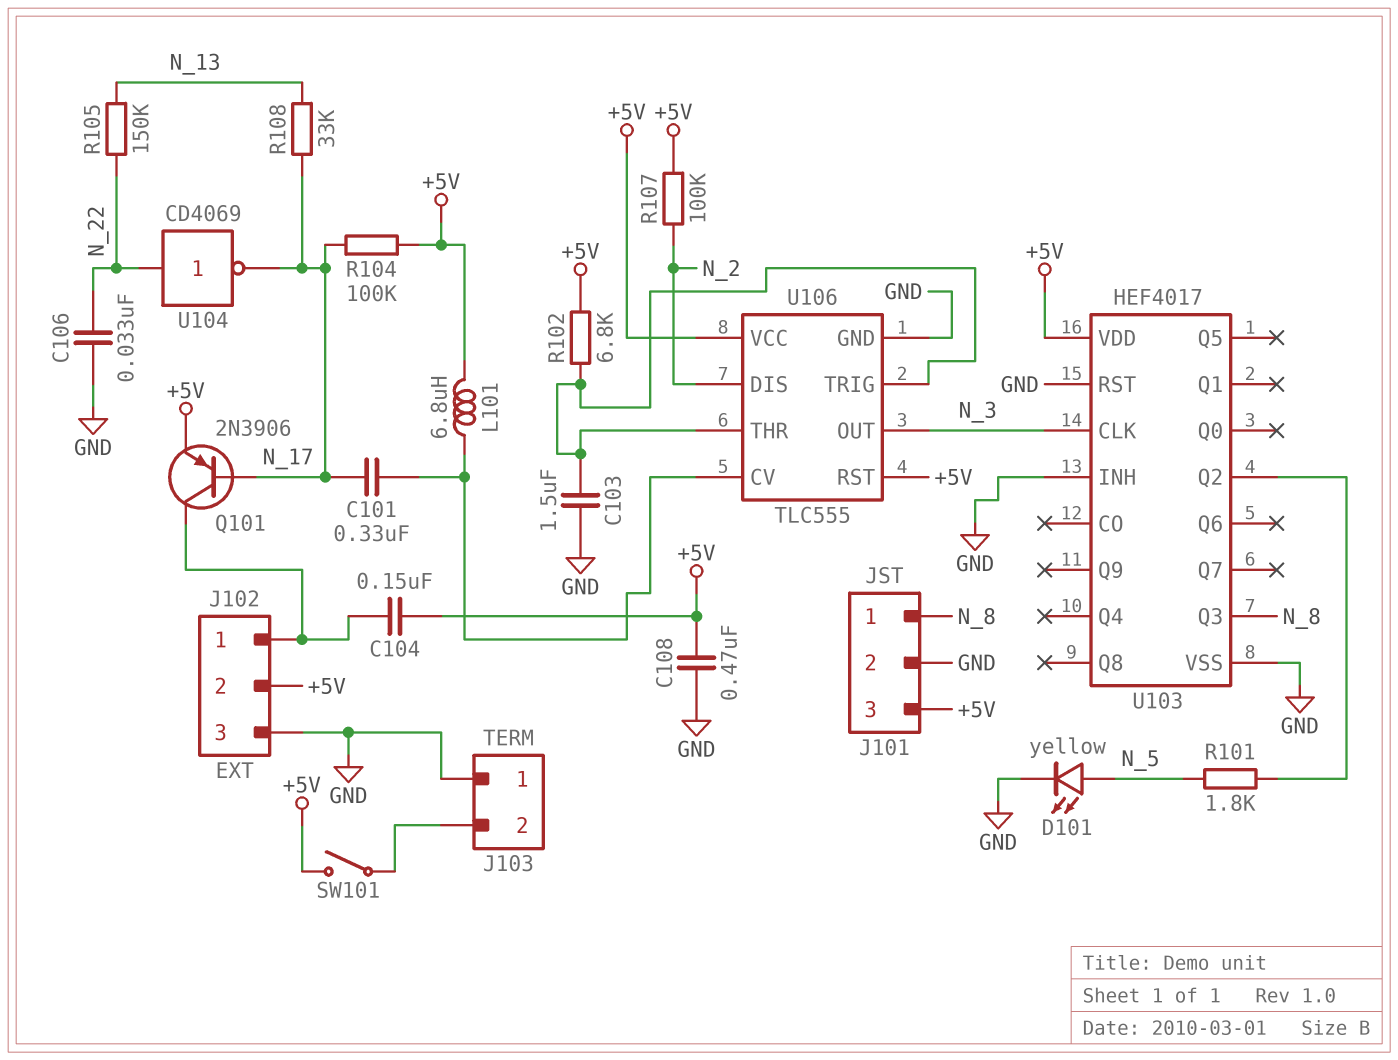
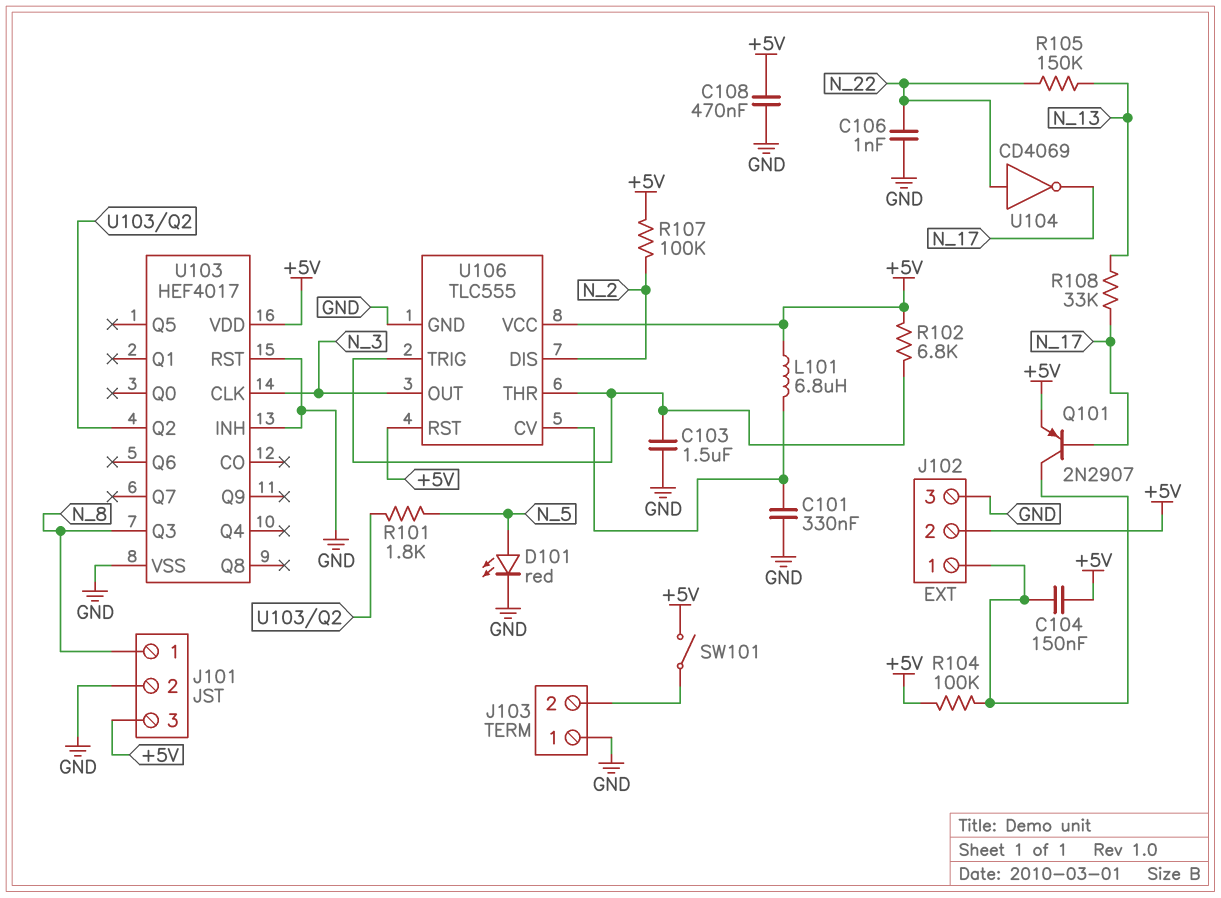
C101: 330nF (N_17, U106/CV) -> 330nF (GND, U106/CV)
C106: 33nF (GND, N_22) -> 1nF (GND, N_22)
D101: LED yellow (A N_5, K GND) -> LED red (A N_5, K GND)
Q101: PNP 2N3906 (B N_17, C J102/1, E +5V) -> PNP 2N2907 (B N_17, C J102/1, E +5V)
R104: 100k (+5V, N_17) -> 100k (+5V, J102/1)

